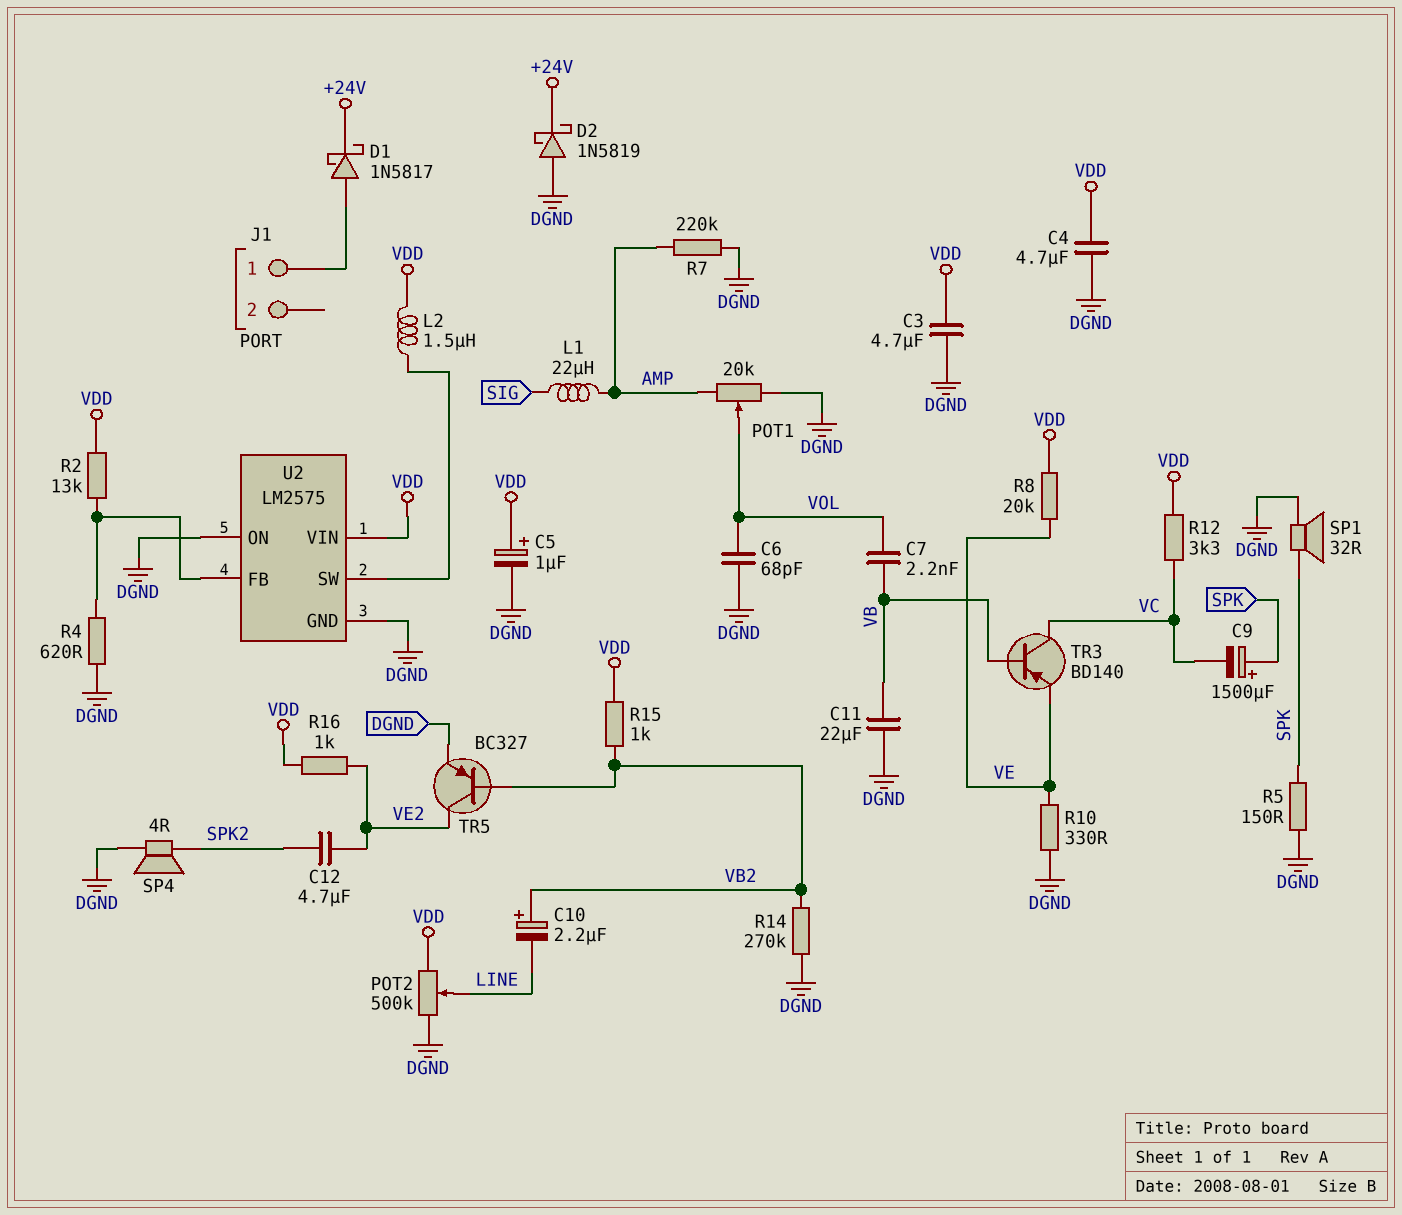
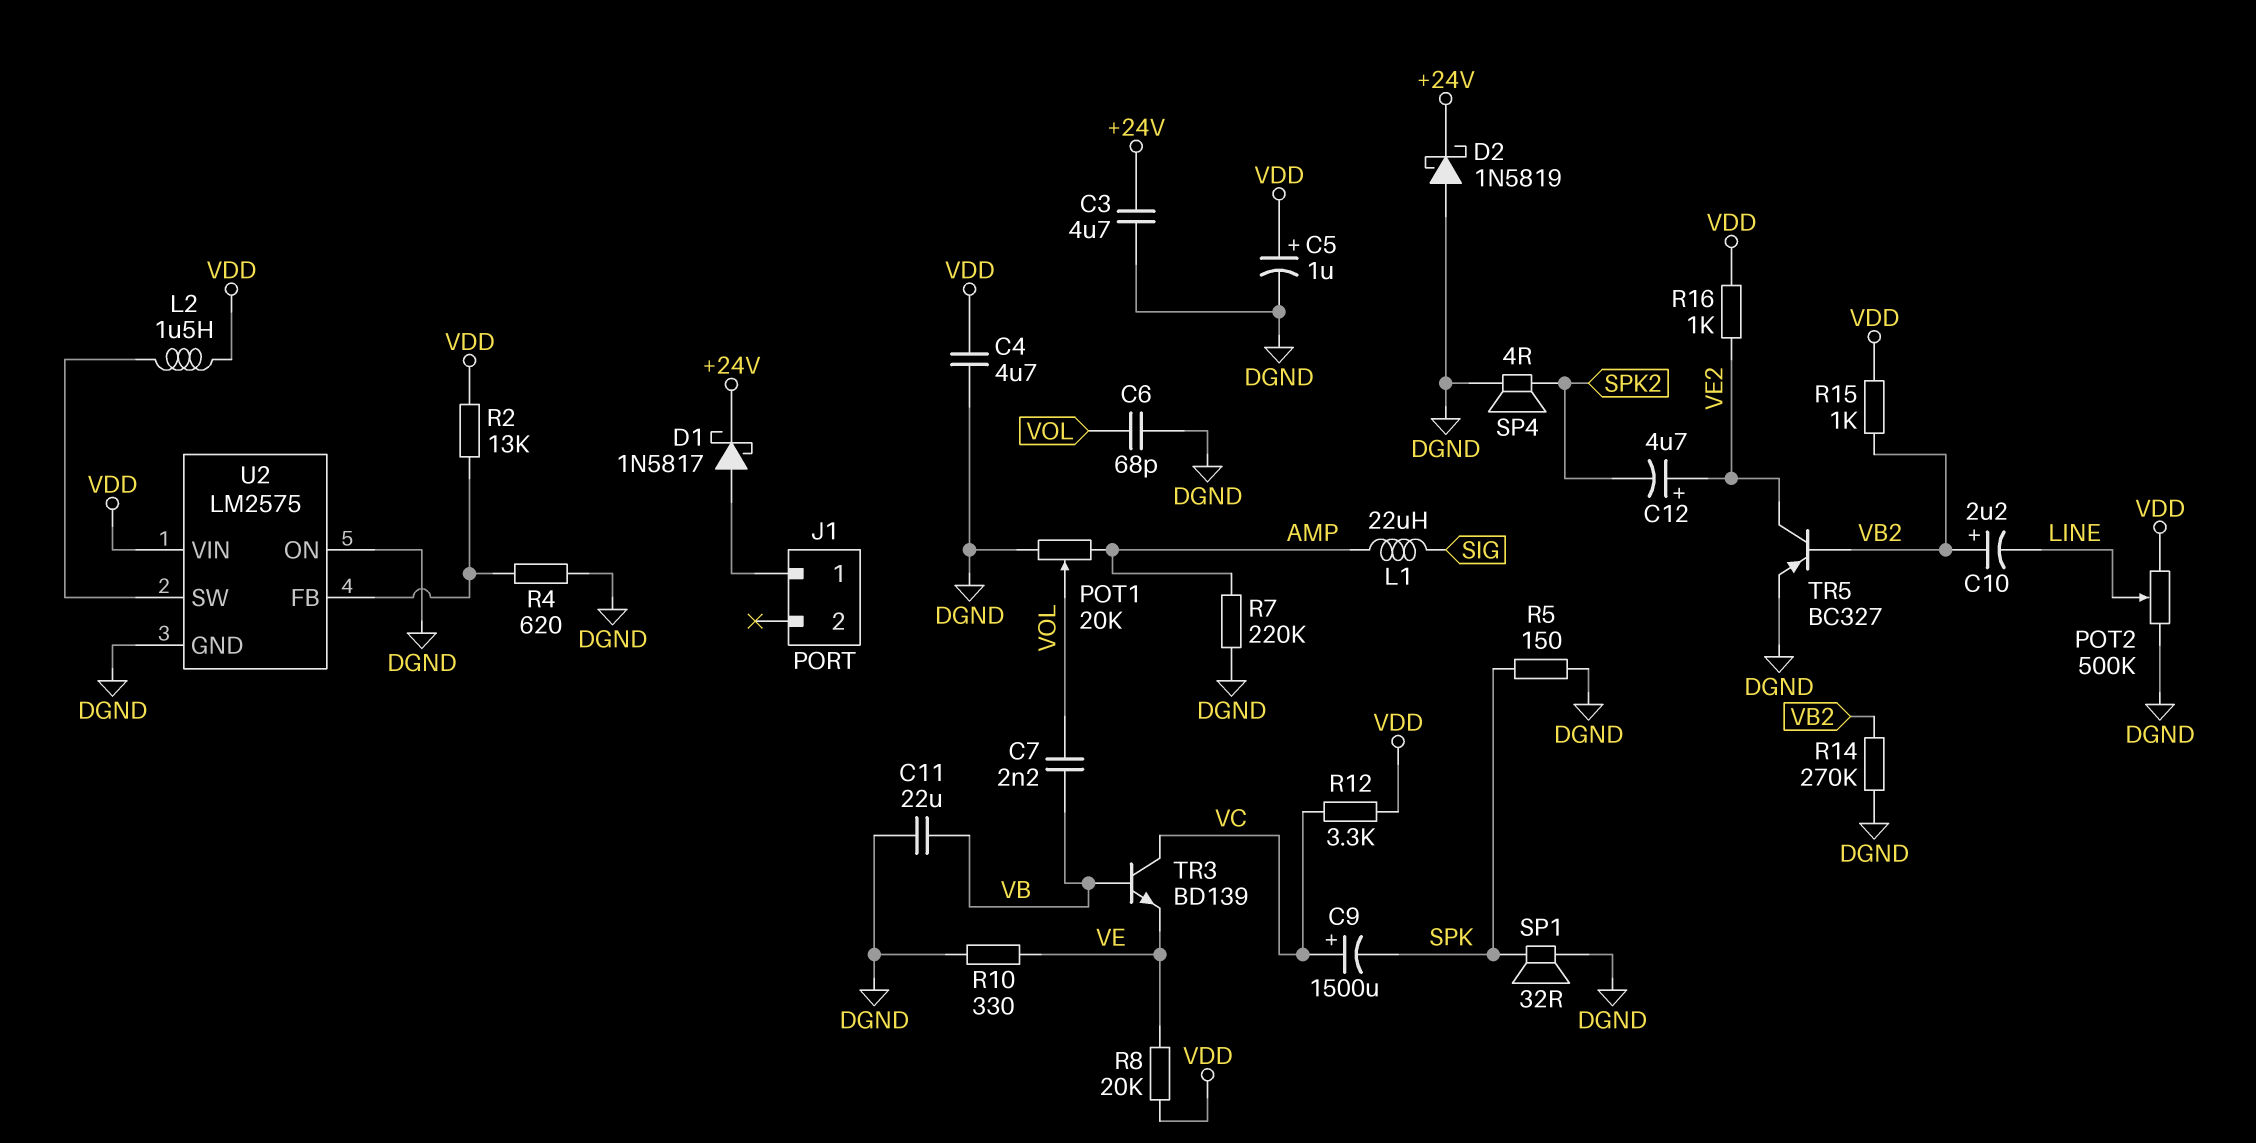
C3: 4.7uF (DGND, VDD) -> 4.7uF (+24V, DGND)
C9: 1500uF (plus SPK, minus VC) -> 1500uF (plus VC, minus SPK)
C12: 4.7uF (SPK2, VE2) -> 4.7uF (plus VE2, minus SPK2)
TR3: PNP BD140 (B VB, C VC, E VE) -> NPN BD139 (B VB, C VC, E VE)

